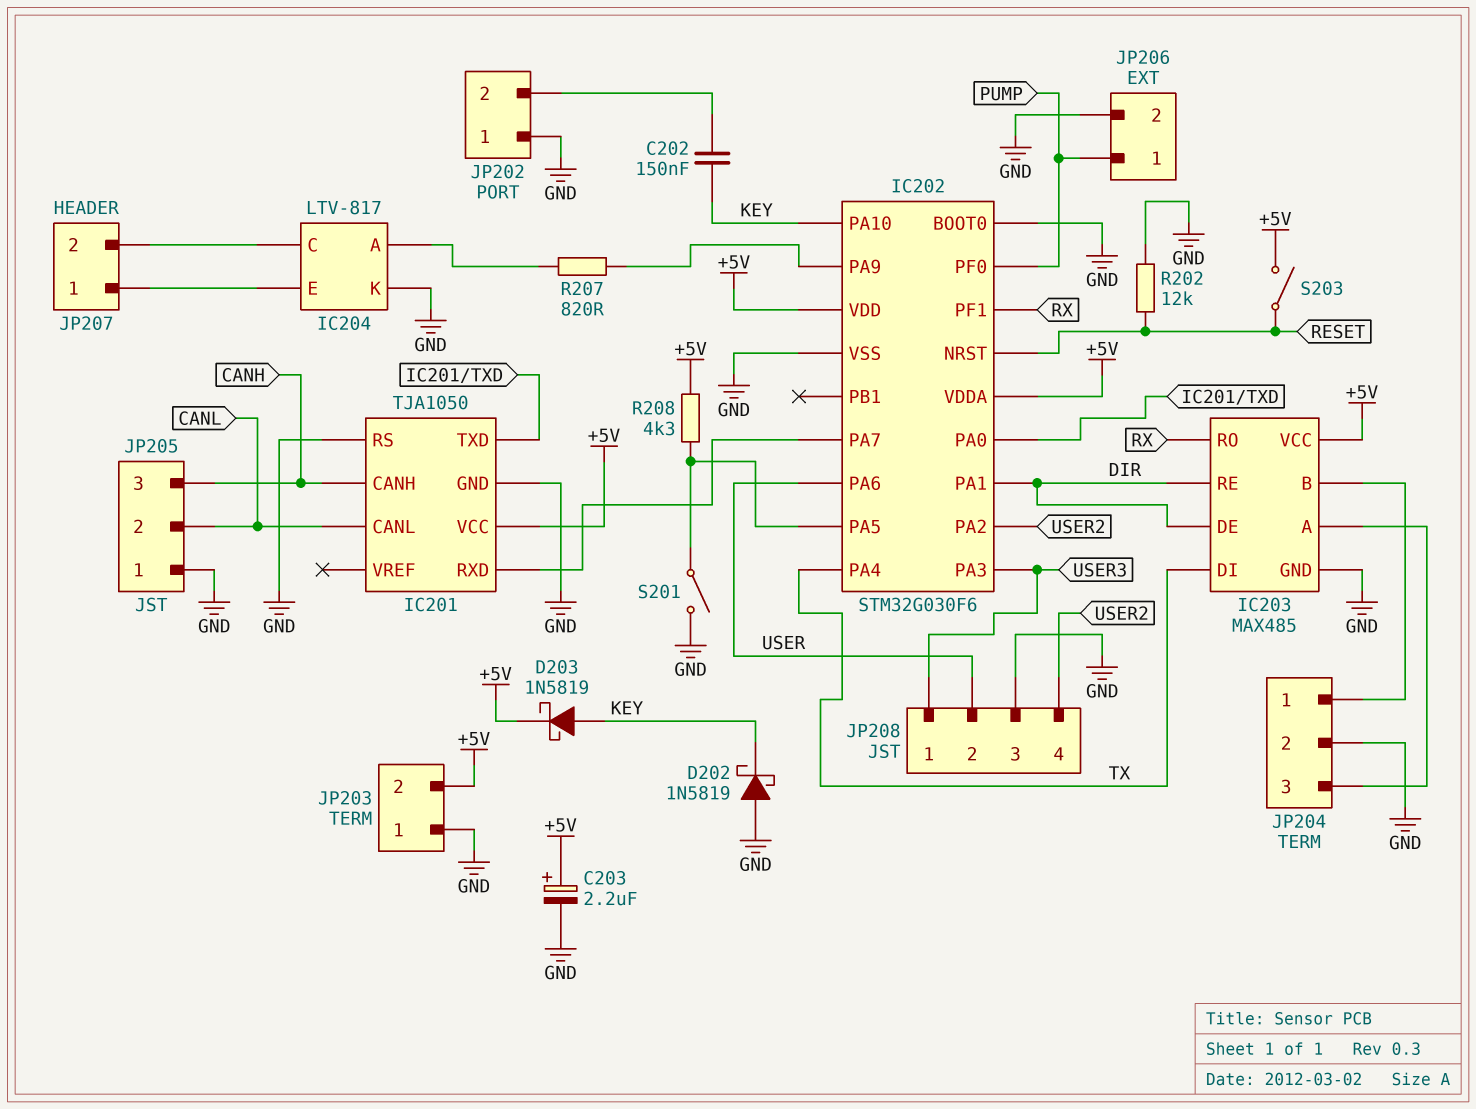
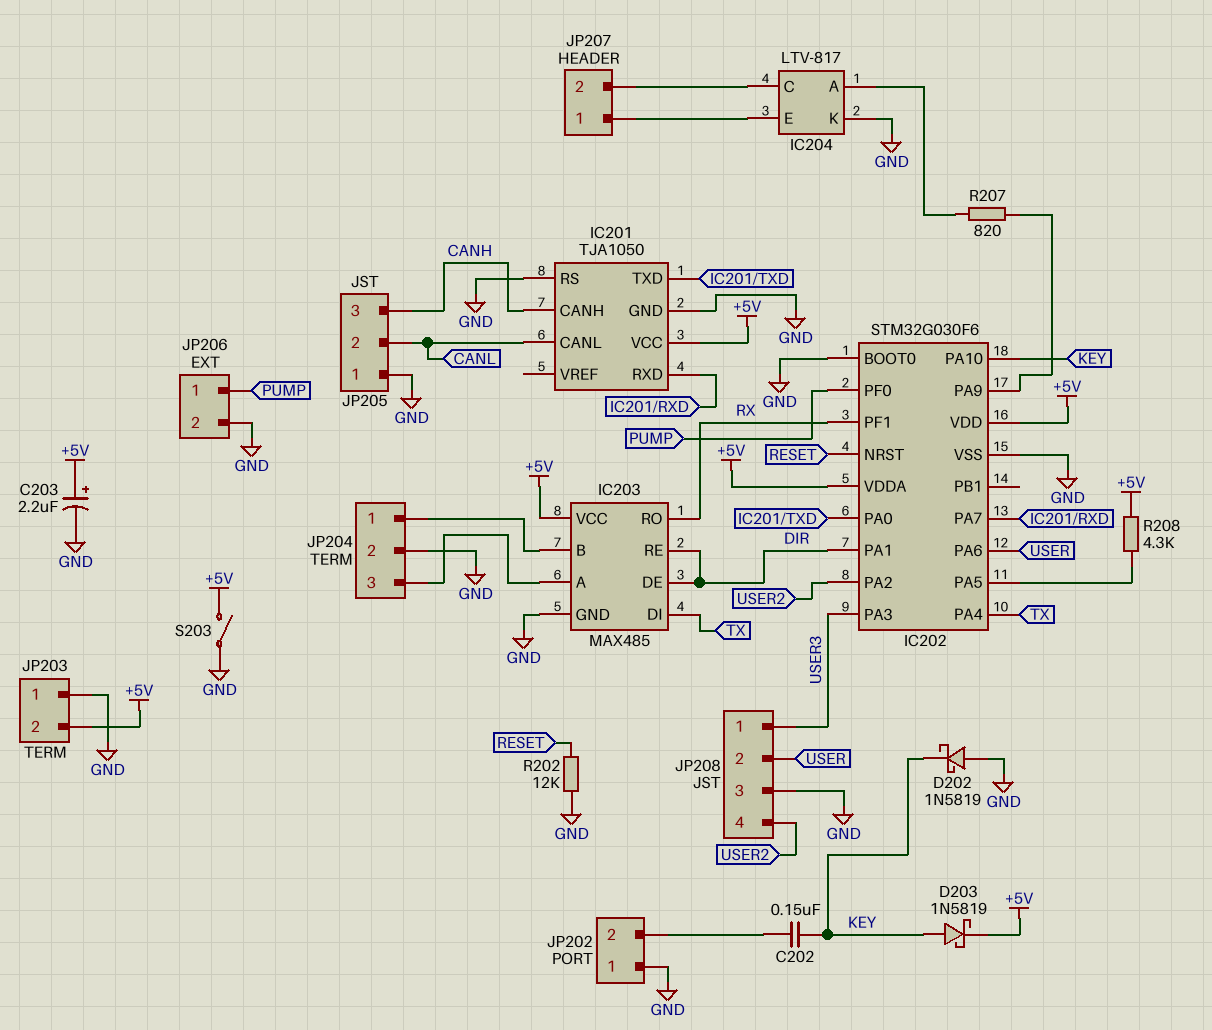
S201: switch (GND, IC202/PA5) -> none
S203: switch (+5V, RESET) -> switch (+5V, GND)

